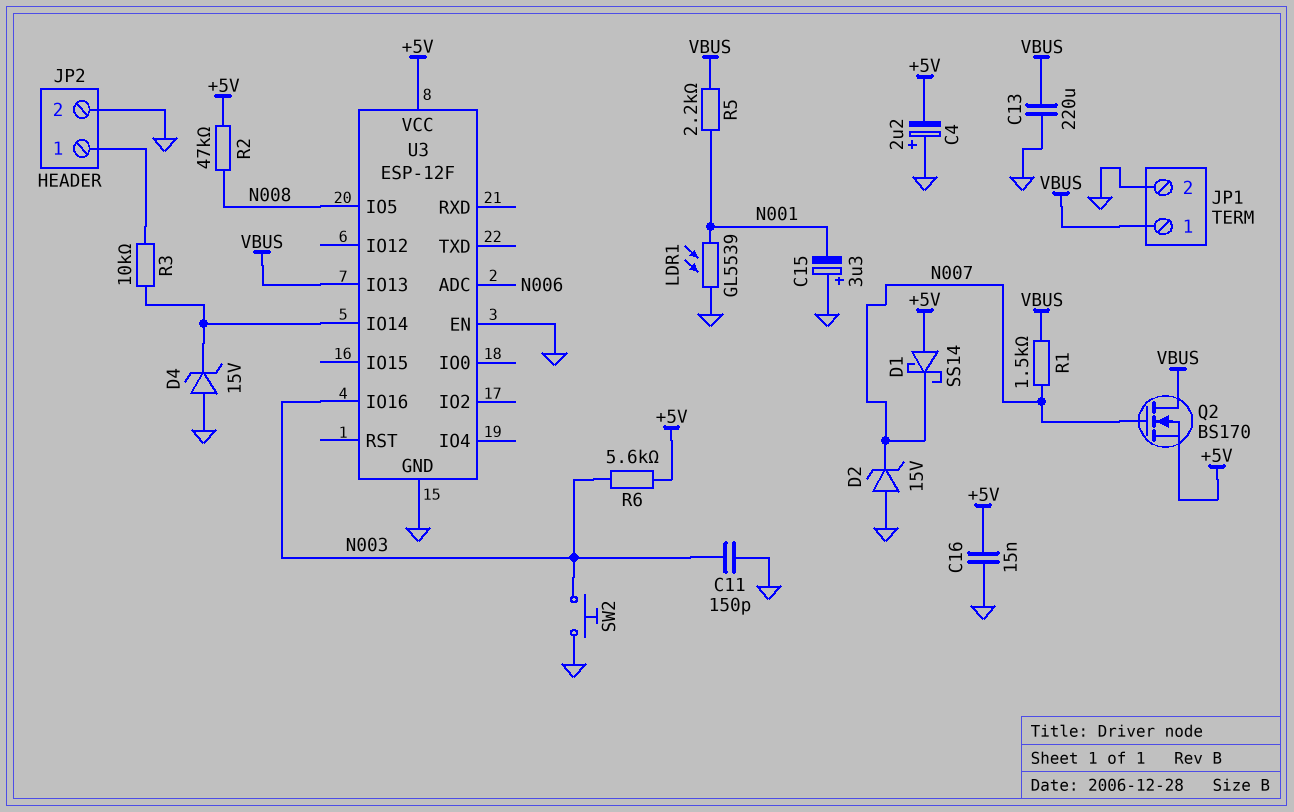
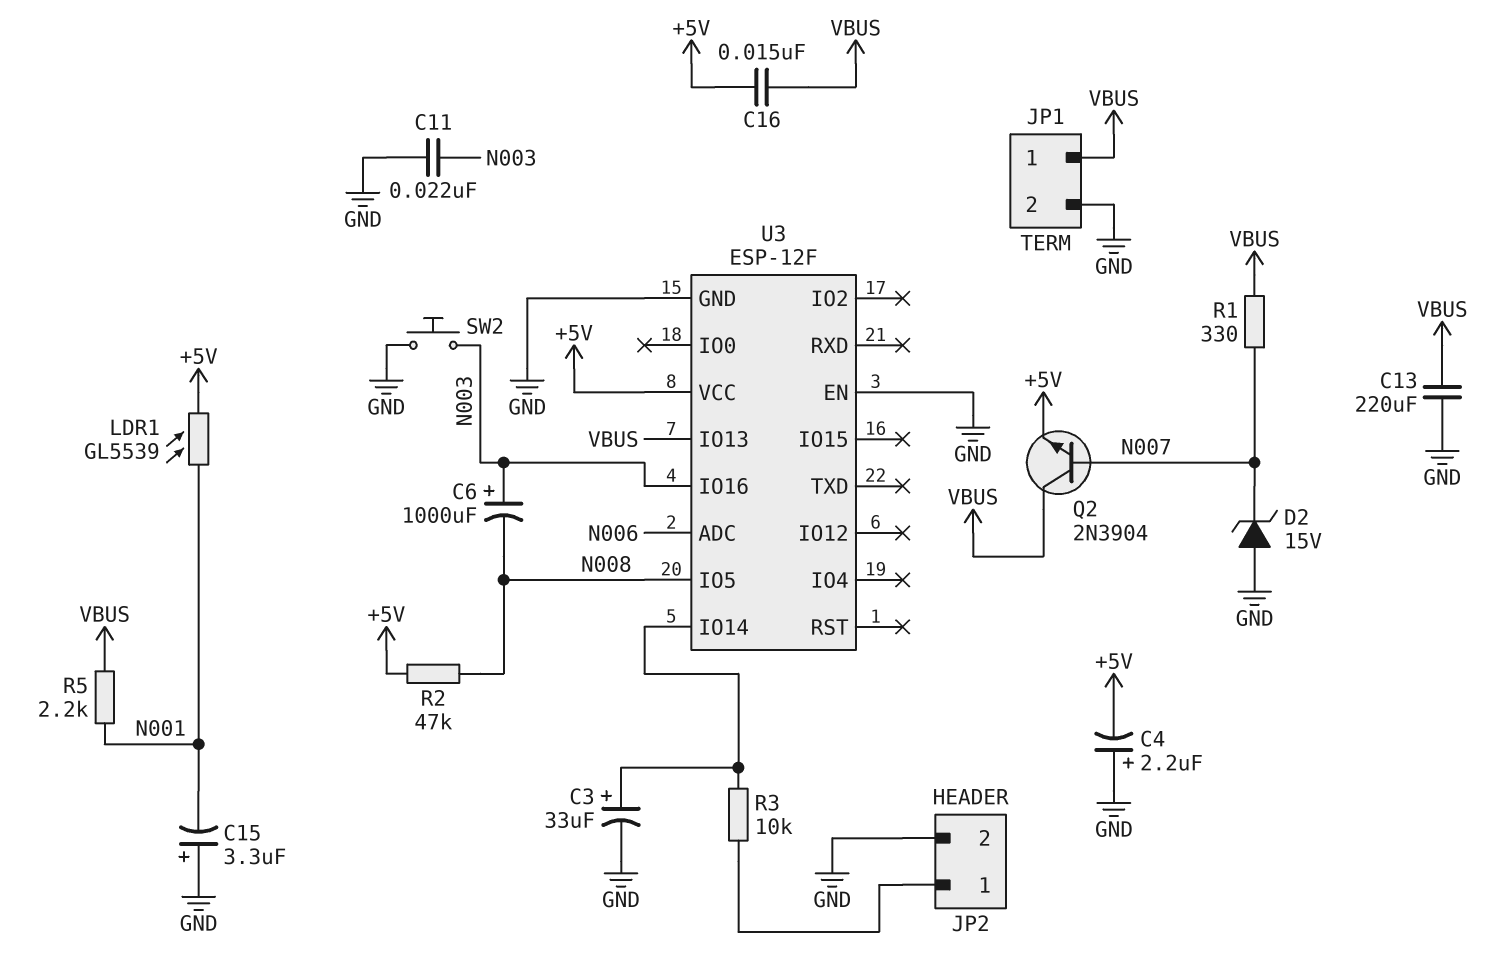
C3: none -> 33uF (plus U3/IO14, minus GND)
C6: none -> 1000uF (plus N003, minus N008)
C11: 150pF (GND, N003) -> 22nF (GND, N003)
C16: 15nF (+5V, GND) -> 15nF (+5V, VBUS)
D1: schottky SS14 (A +5V, K N007) -> none
D4: zener 15V (A GND, K U3/IO14) -> none
LDR1: GL5539 (GND, N001) -> GL5539 (+5V, N001)
Q2: NMOS BS170 (G N007, D VBUS, S +5V) -> NPN 2N3904 (B N007, C VBUS, E +5V)
R1: 1.5k (N007, VBUS) -> 330 (N007, VBUS)
R6: 5.6k (+5V, N003) -> none

